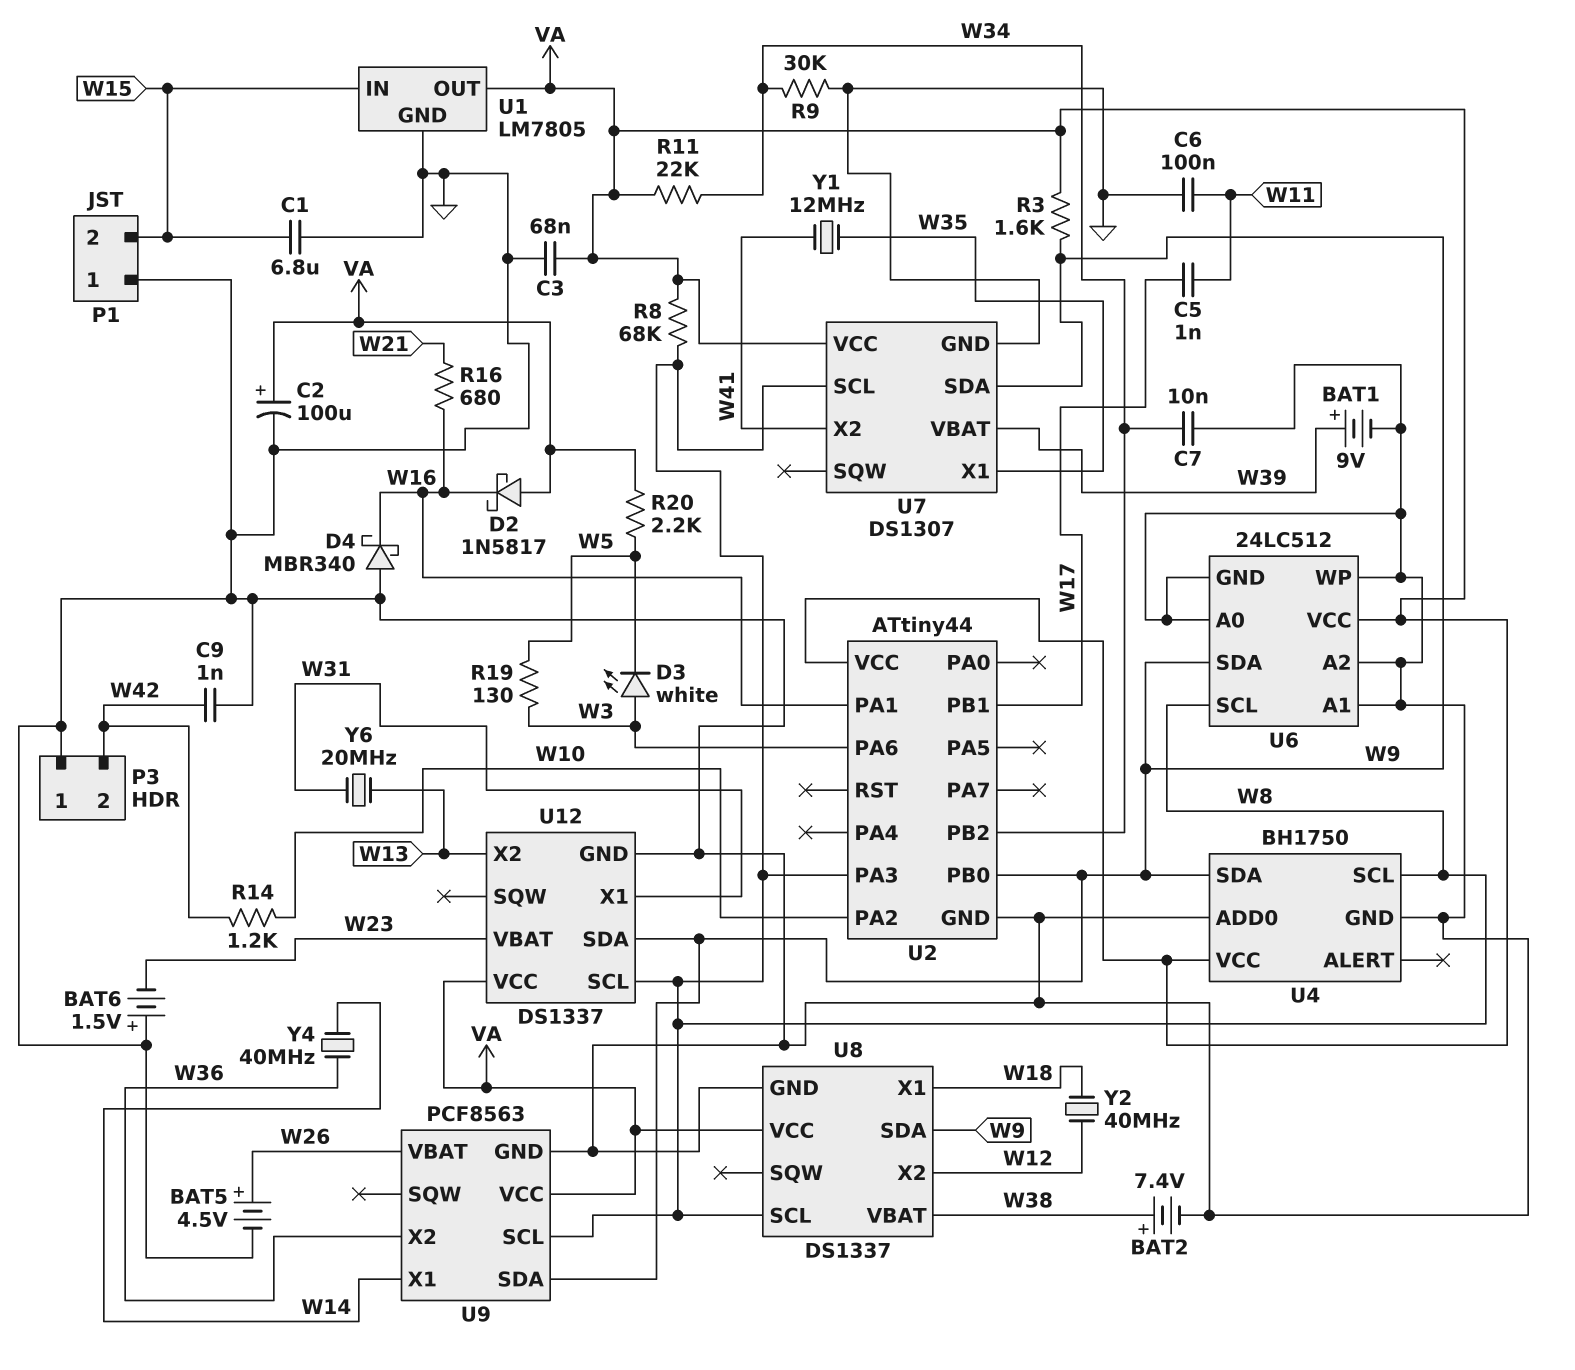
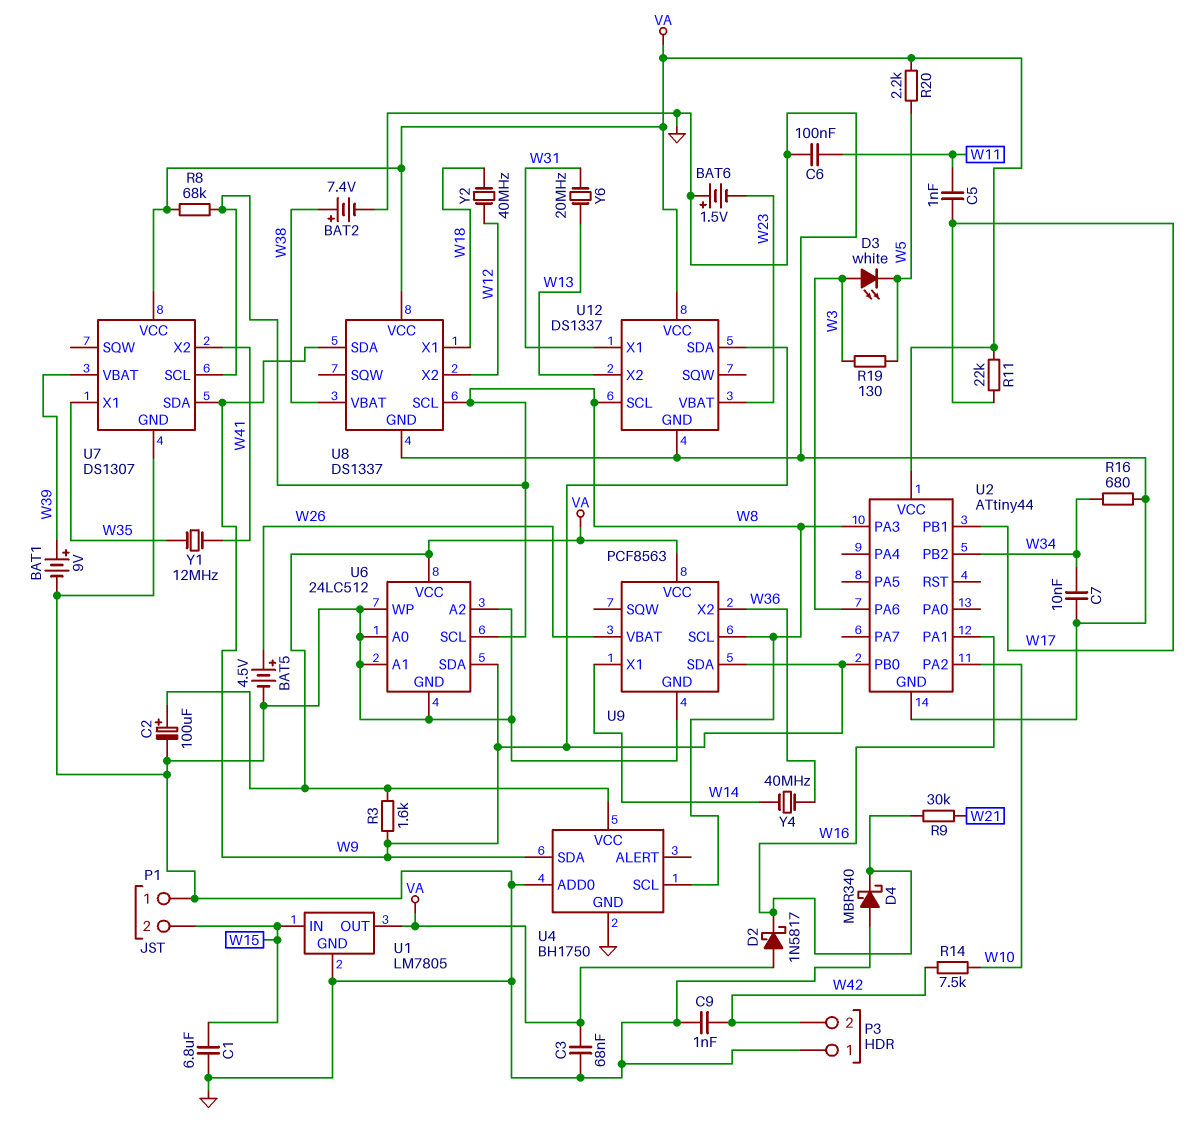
R9: 30k (GND, W34) -> 30k (W16, W21)
R11: 22k (VA, W34) -> 22k (VA, W17)
R14: 1.2k (W10, W42) -> 7.5k (W10, W42)
R16: 680 (W16, W21) -> 680 (GND, W34)

